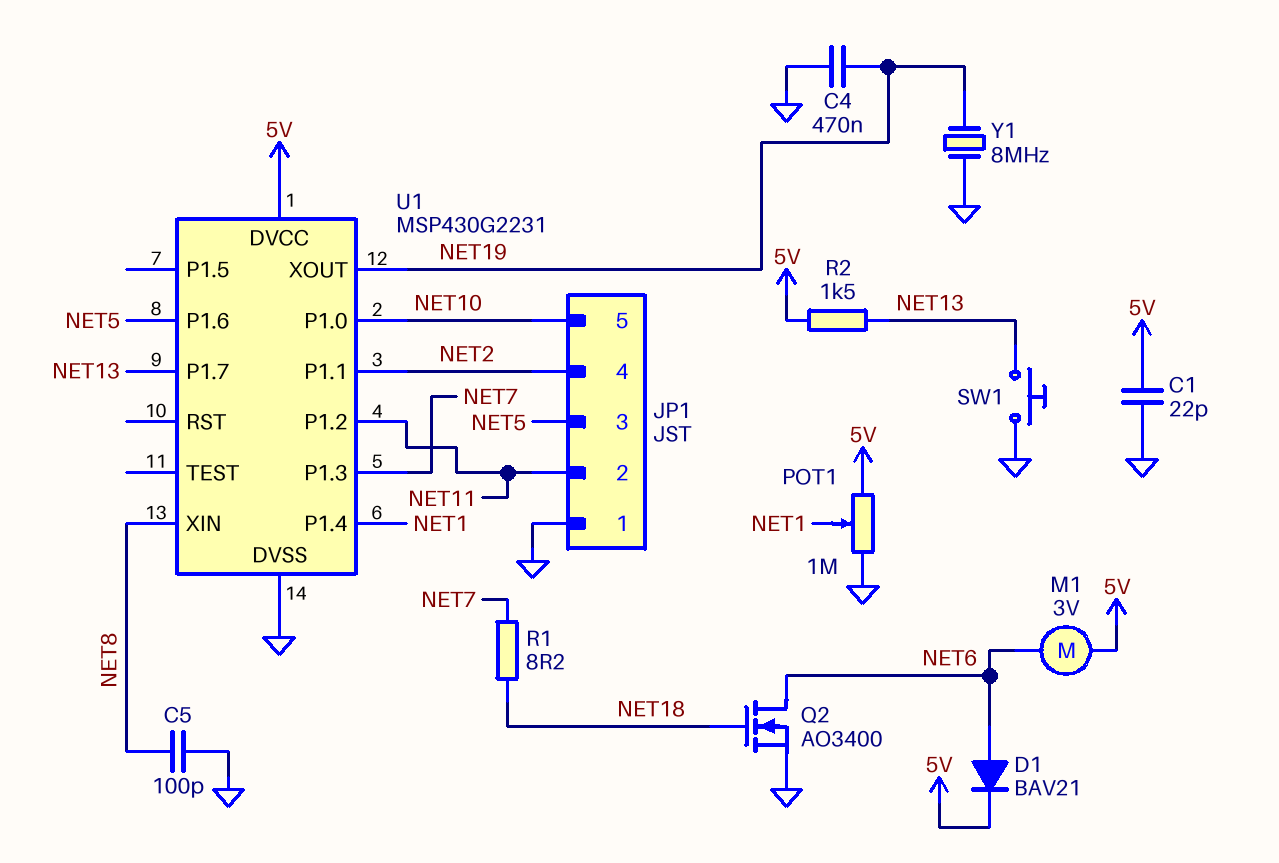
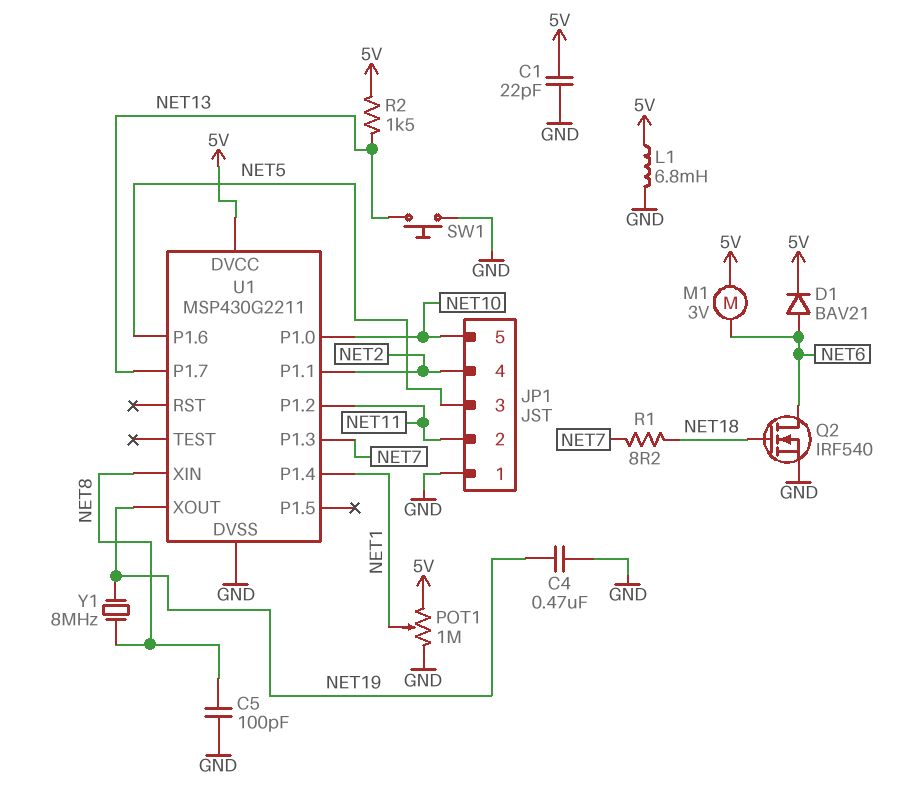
L1: none -> 6.8mH (5V, GND)
Q2: NMOS AO3400 (G NET18, D NET6, S GND) -> NMOS IRF540 (G NET18, D NET6, S GND)
U1: MSP430G2231 -> MSP430G2211
Y1: 8MHz (GND, NET19) -> 8MHz (NET8, NET19)

